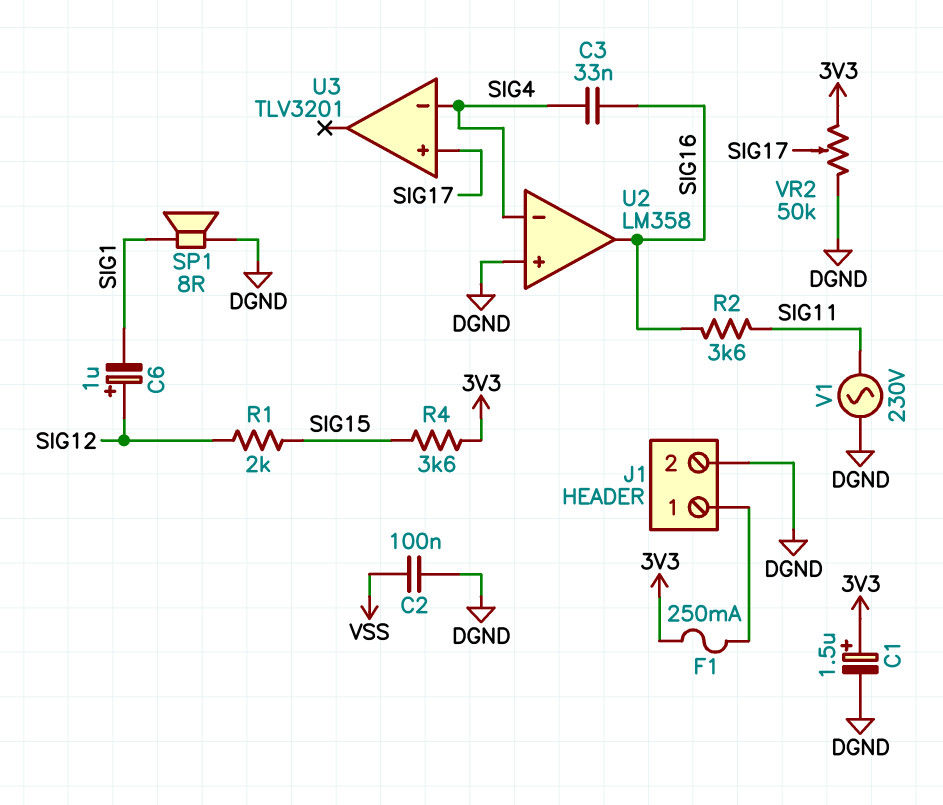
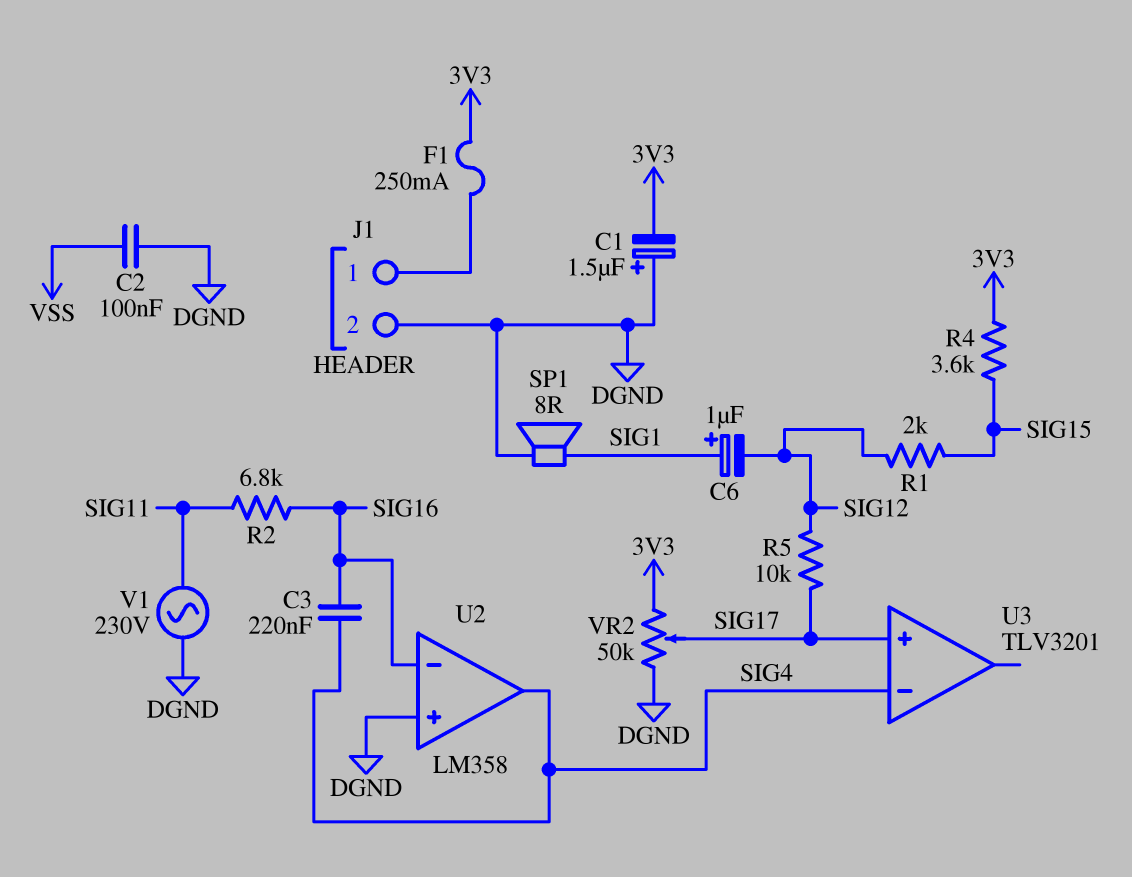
C1: 1.5uF (plus 3V3, minus DGND) -> 1.5uF (plus DGND, minus 3V3)
C3: 33nF (SIG4, SIG16) -> 220nF (SIG4, SIG16)
C6: 1uF (plus SIG12, minus SIG1) -> 1uF (plus SIG1, minus SIG12)
R2: 3.6k (SIG11, SIG16) -> 6.8k (SIG11, SIG16)
R5: none -> 10k (SIG12, SIG17)
U2 pin in-: SIG4 -> SIG16
U2 pin out: SIG16 -> SIG4

